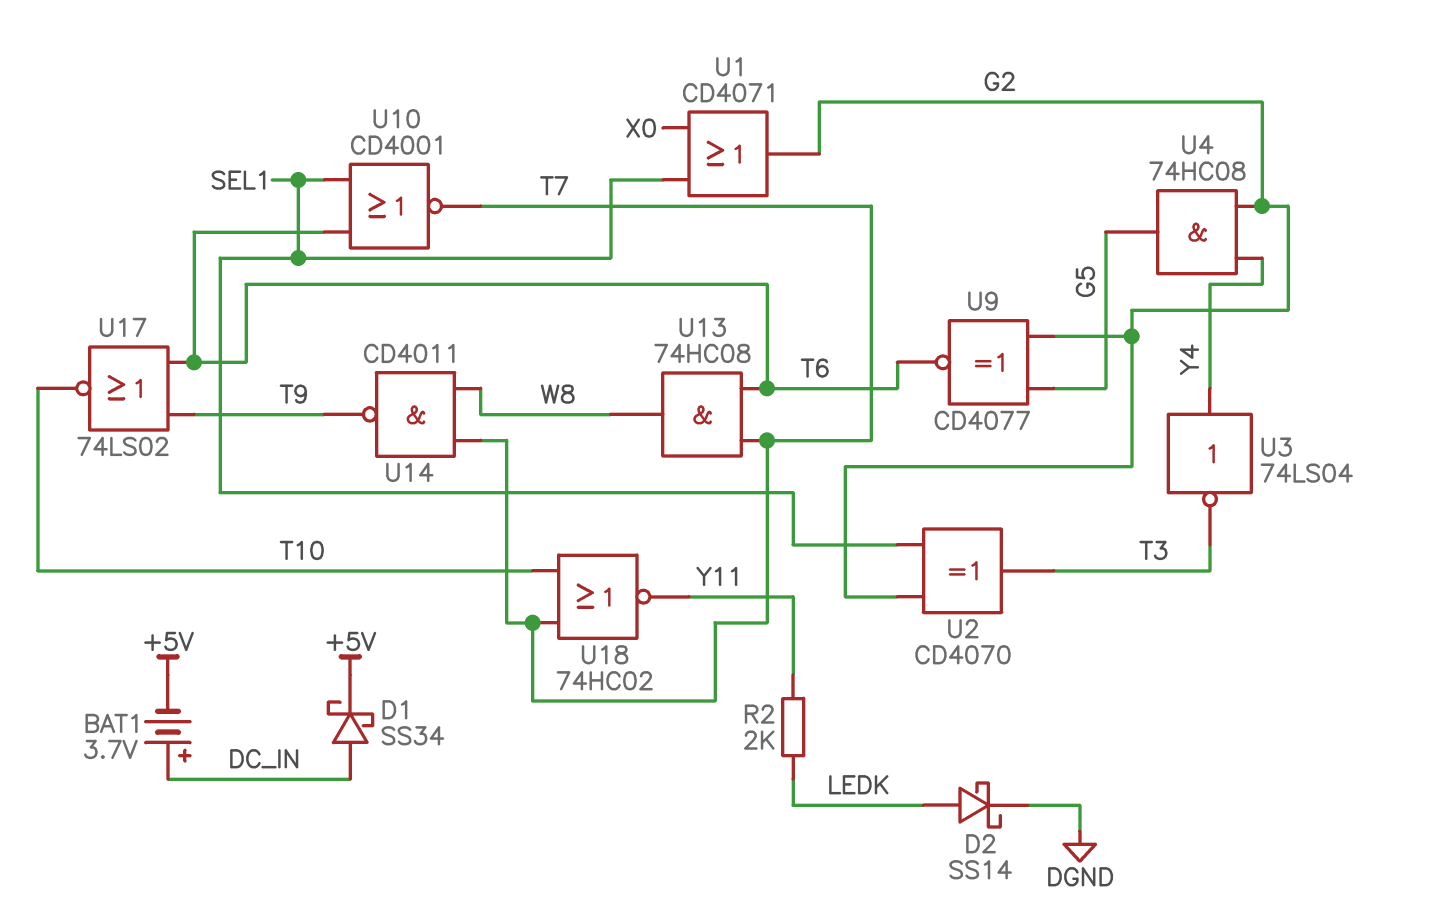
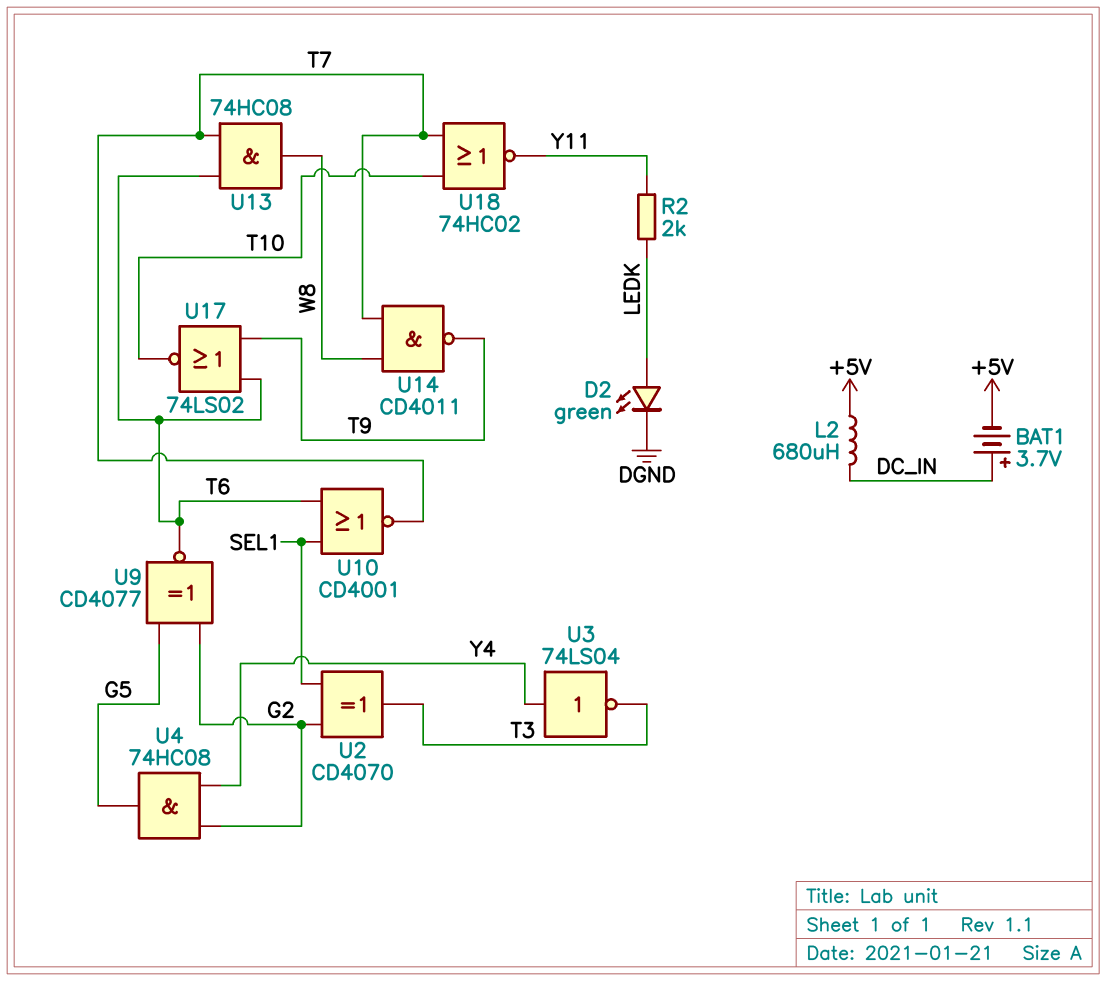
D1: schottky SS34 (A DC_IN, K +5V) -> none
D2: schottky SS14 (A LEDK, K DGND) -> LED green (A LEDK, K DGND)
L2: none -> 680uH (+5V, DC_IN)
U1: OR CD4071 (in SEL1, in X0, out G2) -> none

